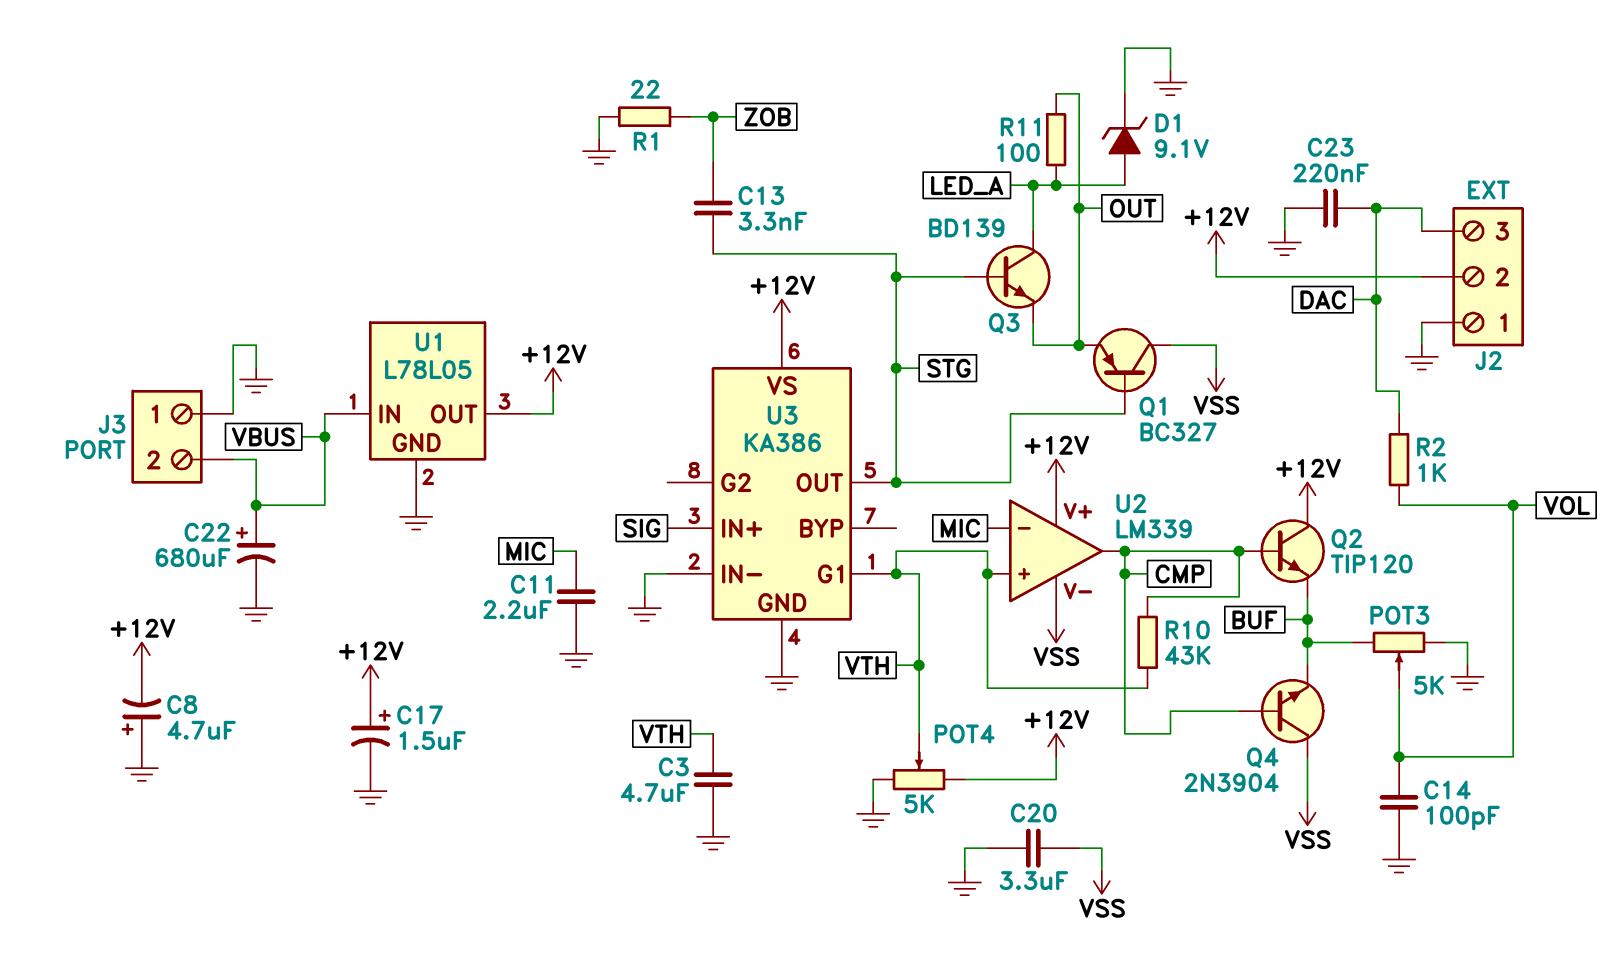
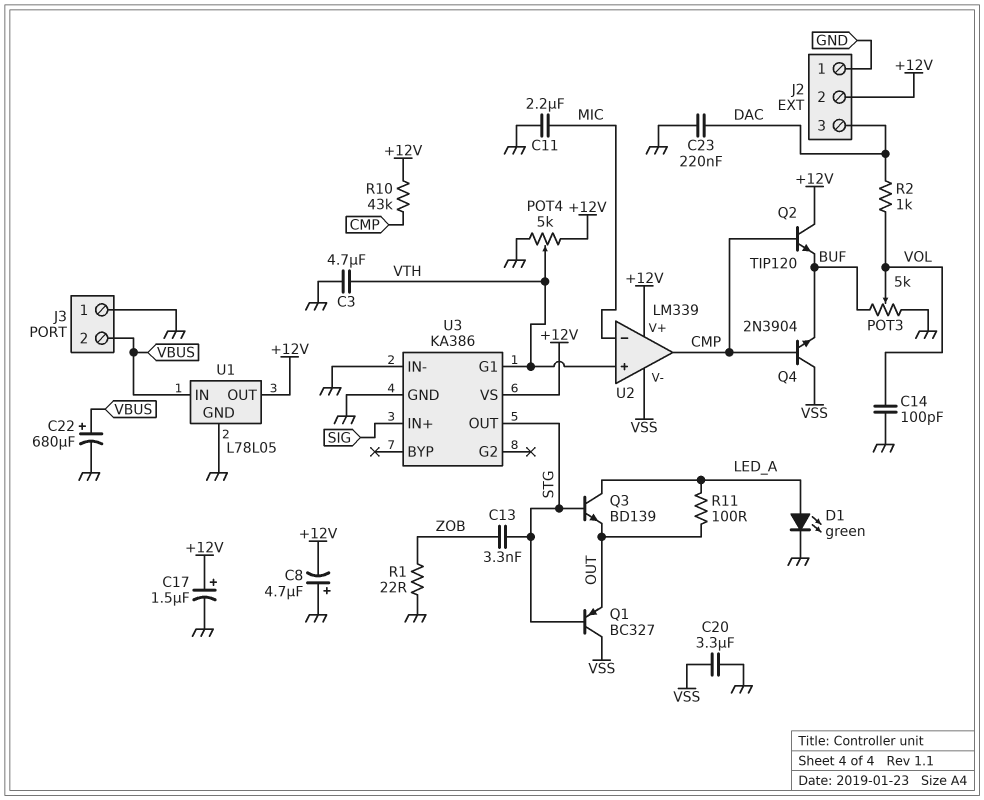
D1: zener 9.1V (A LED_A, K GND) -> LED green (A LED_A, K GND)
R10: 43k (CMP, VTH) -> 43k (+12V, CMP)

